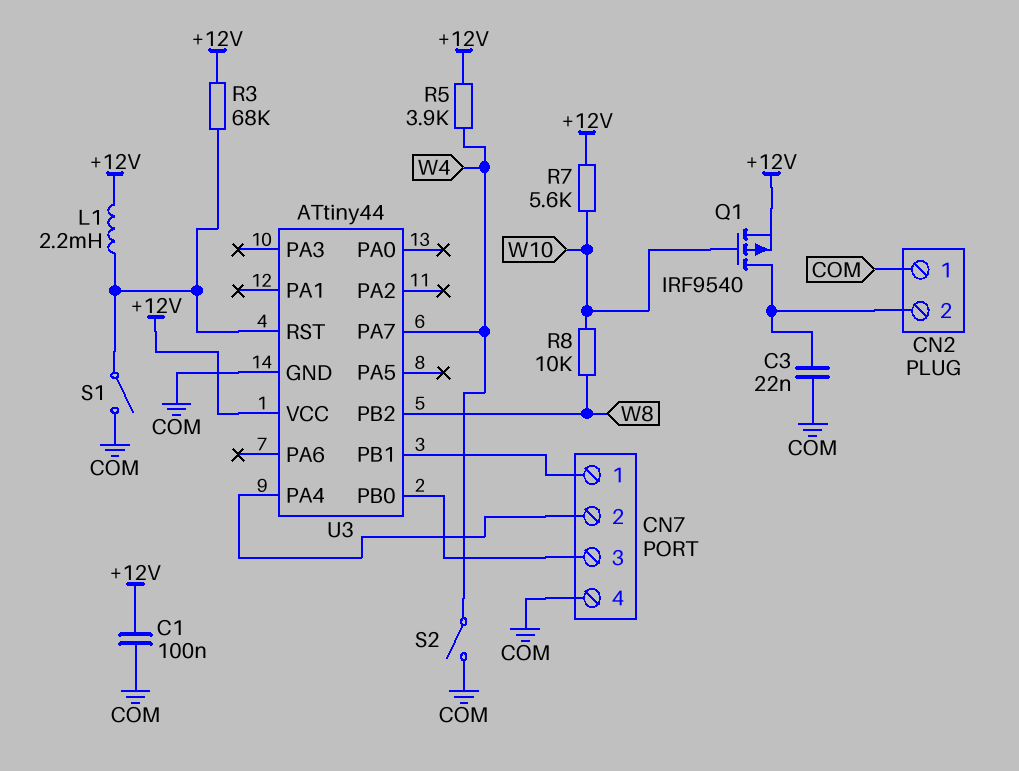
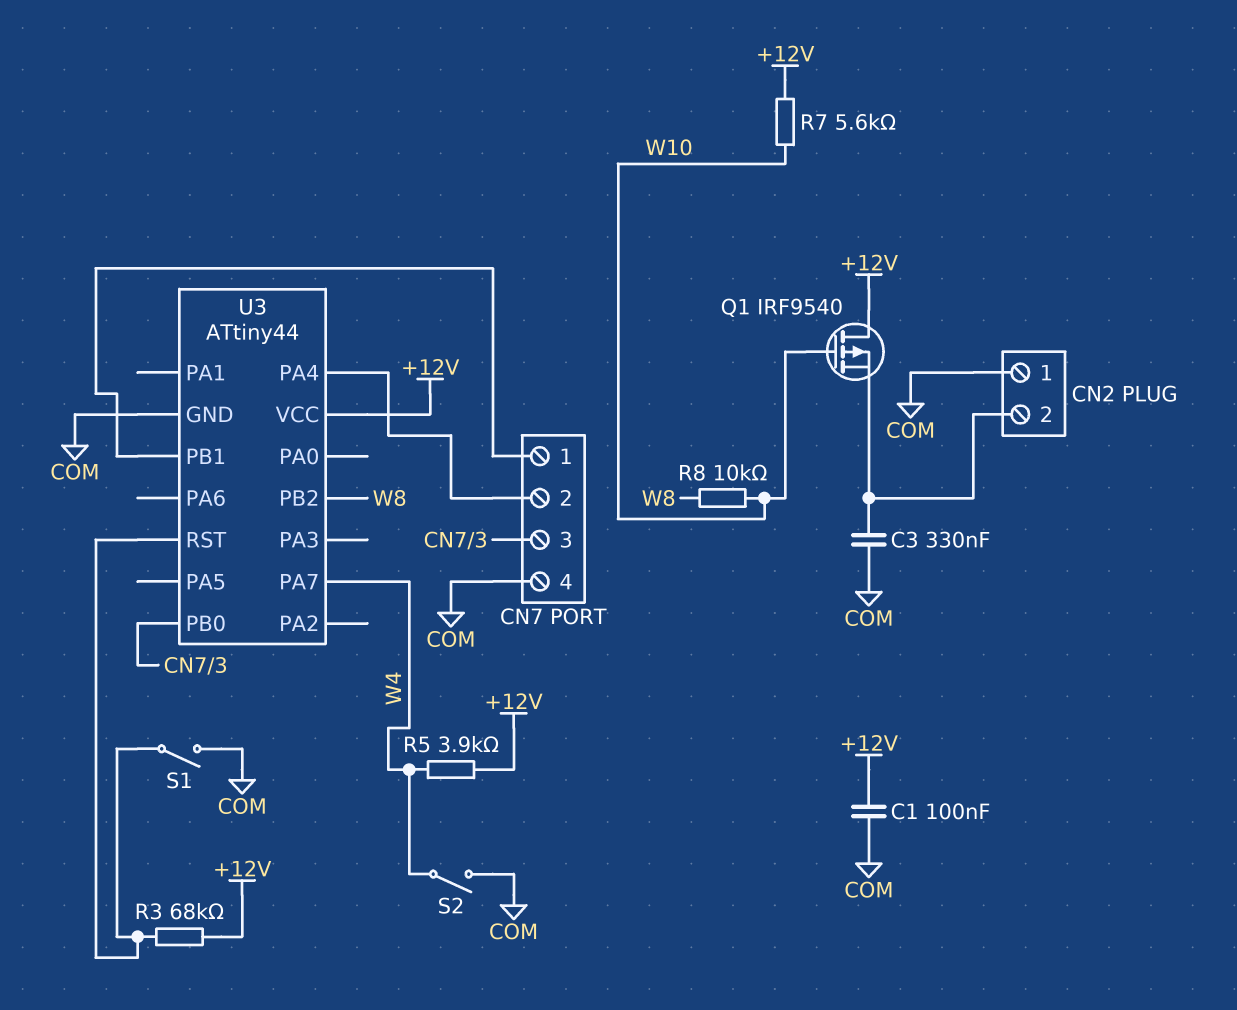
C3: 22nF (CN2/2, COM) -> 330nF (CN2/2, COM)
L1: 2.2mH (+12V, U3/RST) -> none
Q1: PMOS IRF9540 (G W10, D CN2/2, S +12V) -> PMOS IRF9540 (G W10, D +12V, S CN2/2)

